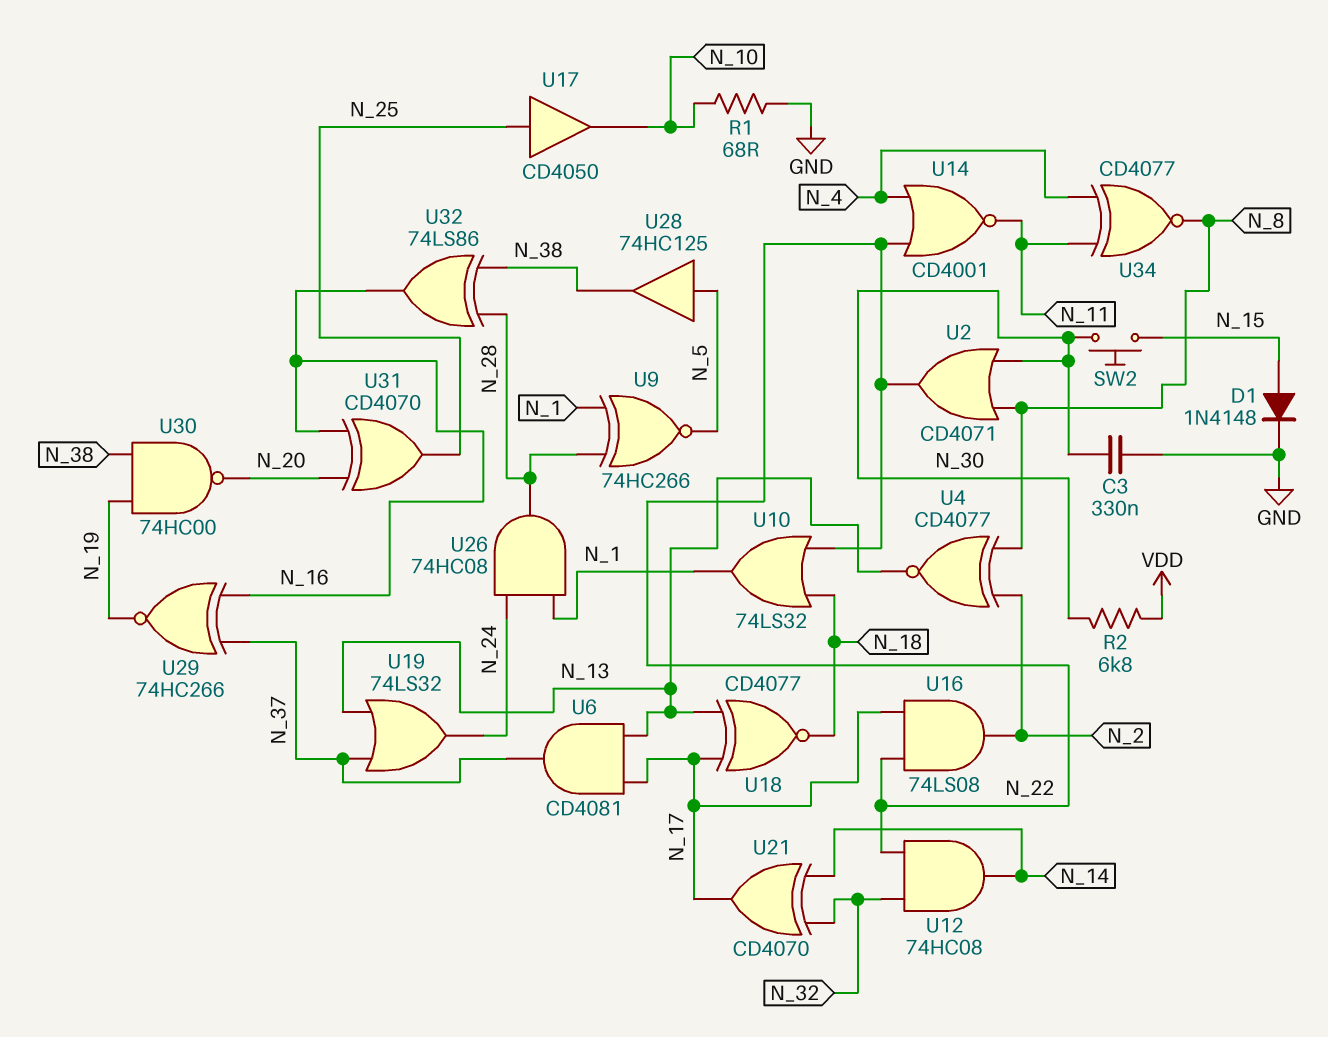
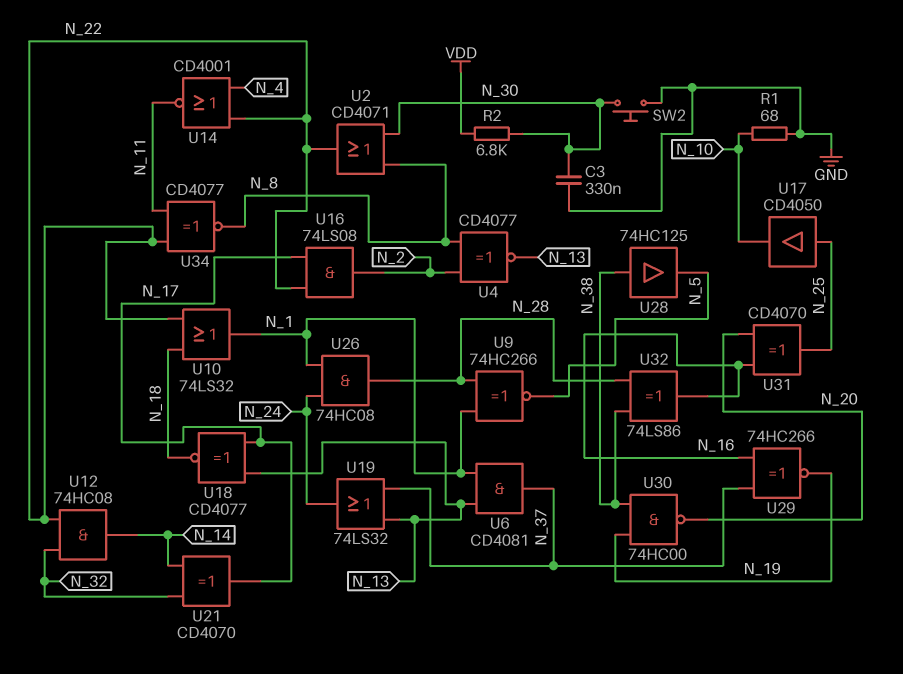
D1: diode 1N4148 (A N_15, K GND) -> none
SW2: button (N_15, N_30) -> button (GND, N_30)
U6: AND CD4081 (in N_13, in N_17, out N_37) -> AND CD4081 (in N_1, in N_13, out N_37)
U28: buffer 74HC125 (in N_5, out N_38) -> buffer 74HC125 (in N_38, out N_5)
U34: XNOR CD4077 (in N_4, in N_11, out N_8) -> XNOR CD4077 (in N_11, in N_22, out N_8)

